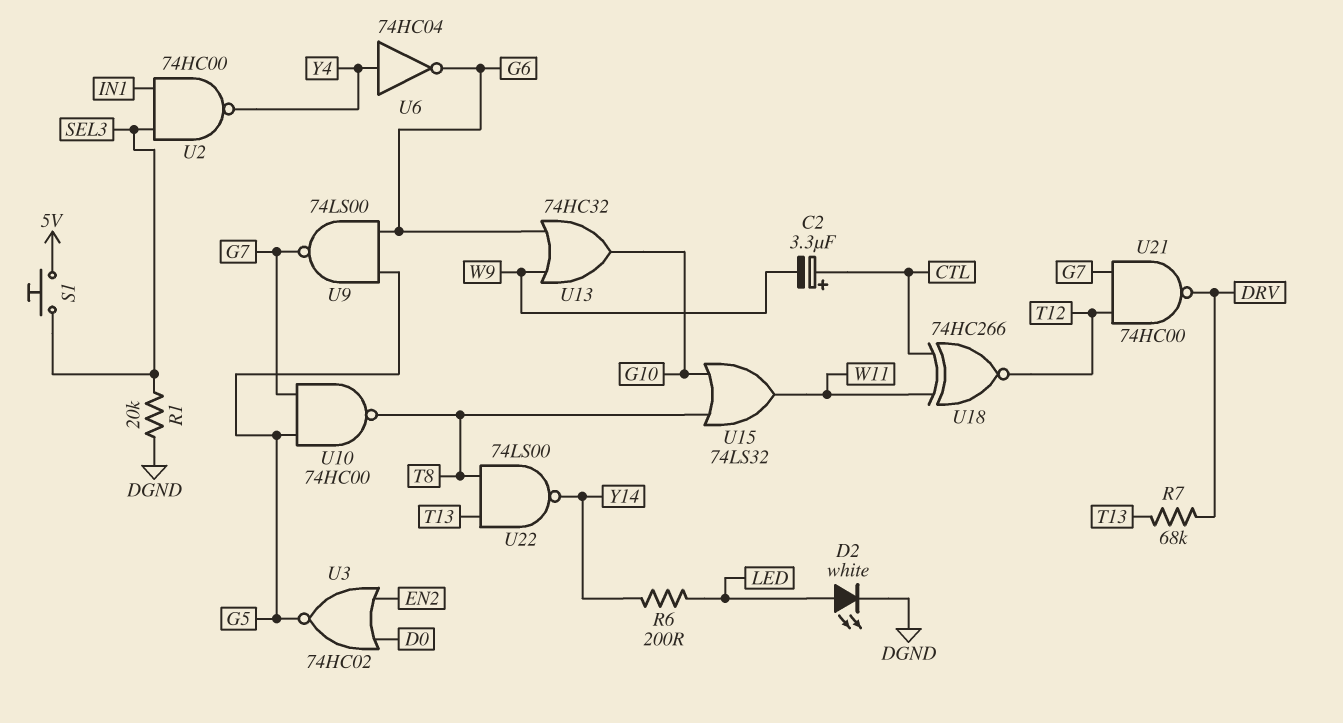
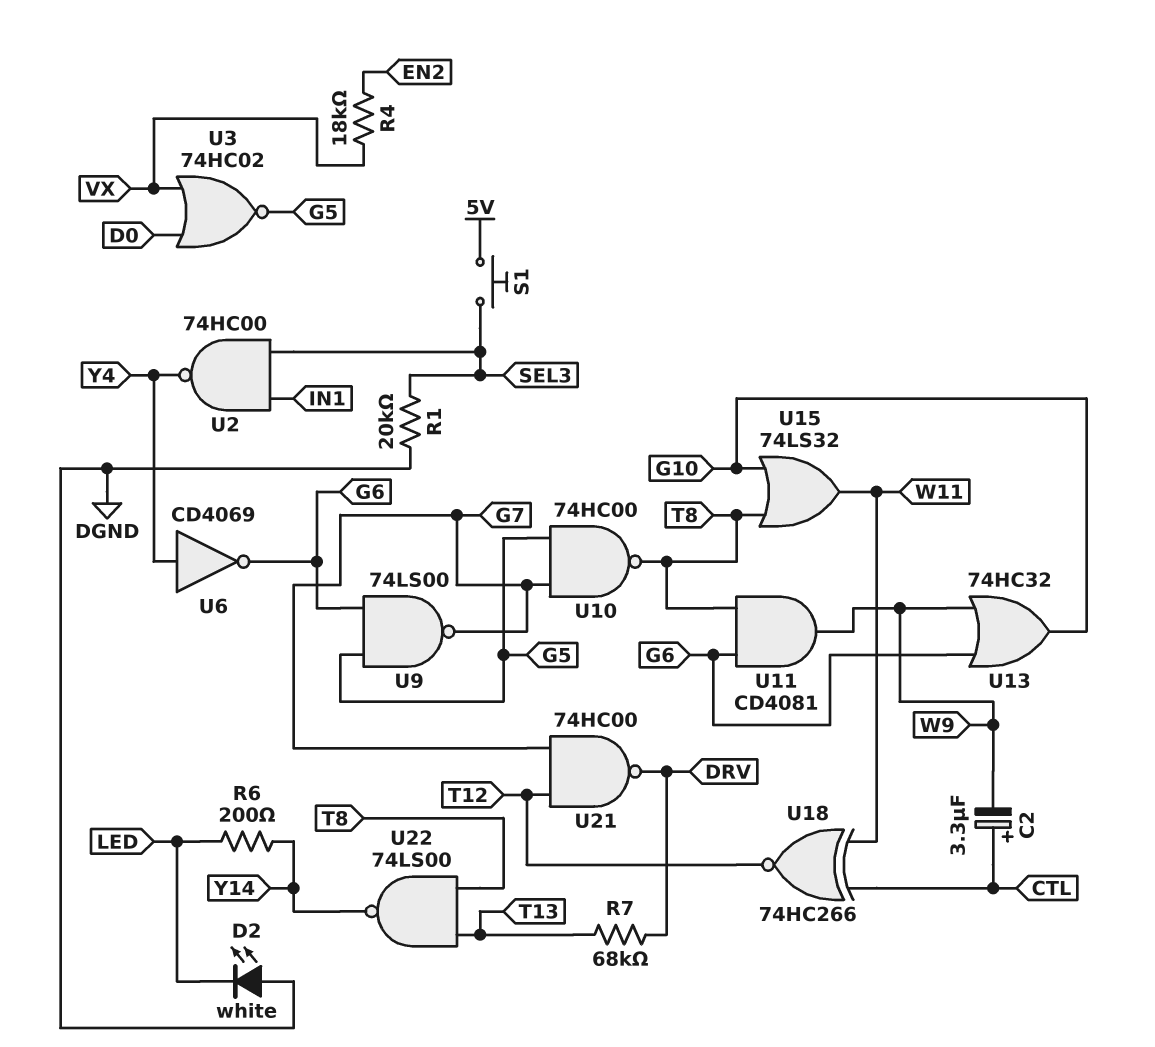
D2: LED white (A LED, K DGND) -> LED white (A DGND, K LED)
R4: none -> 18k (EN2, VX)
U3: NOR 74HC02 (in D0, in EN2, out G5) -> NOR 74HC02 (in D0, in VX, out G5)
U6: NOT 74HC04 (in Y4, out G6) -> NOT CD4069 (in Y4, out G6)
U11: none -> AND CD4081 (in G6, in T8, out W9)

